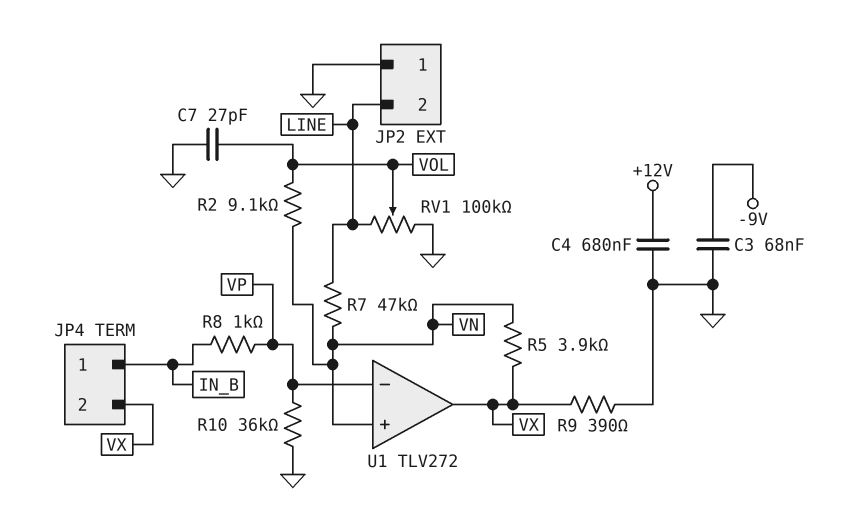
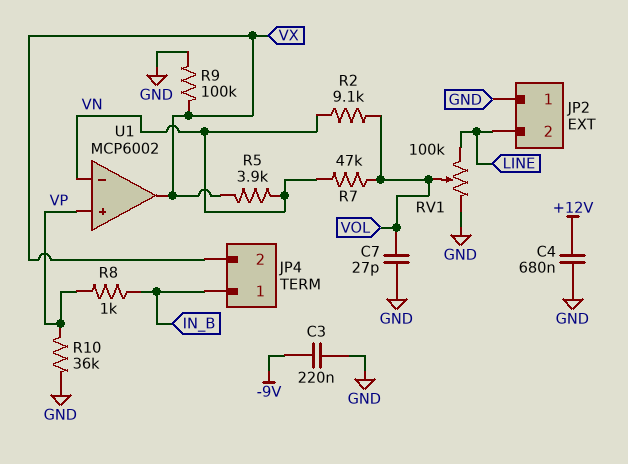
C3: 68nF (-9V, GND) -> 220nF (-9V, GND)
R7: 47k (LINE, VN) -> 47k (VN, VOL)
R9: 390 (GND, VX) -> 100k (GND, VX)
U1: TLV272 -> MCP6002
U1 pin in+: VN -> VP
U1 pin in-: VP -> VN

